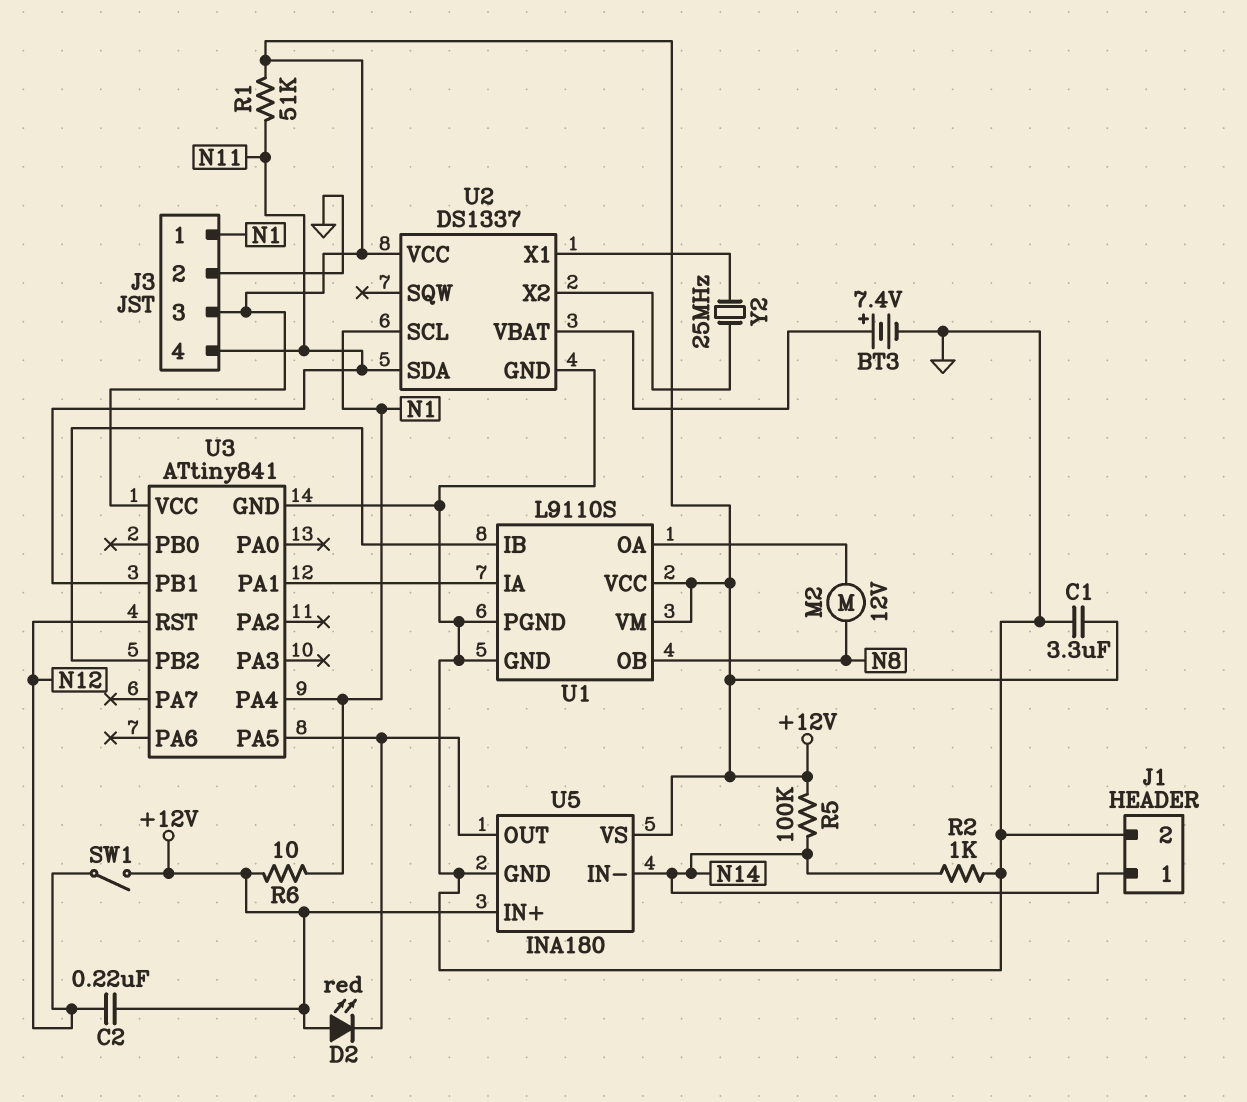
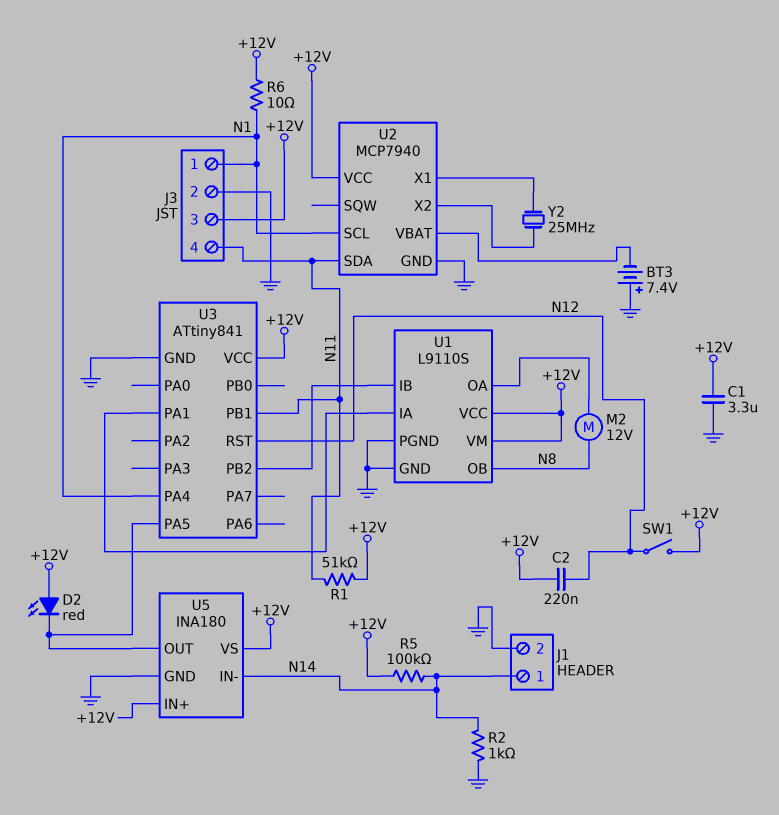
BT3: 7.4V (plus U2/VBAT, minus GND) -> 7.4V (plus GND, minus U2/VBAT)
U2: DS1337 -> MCP7940

